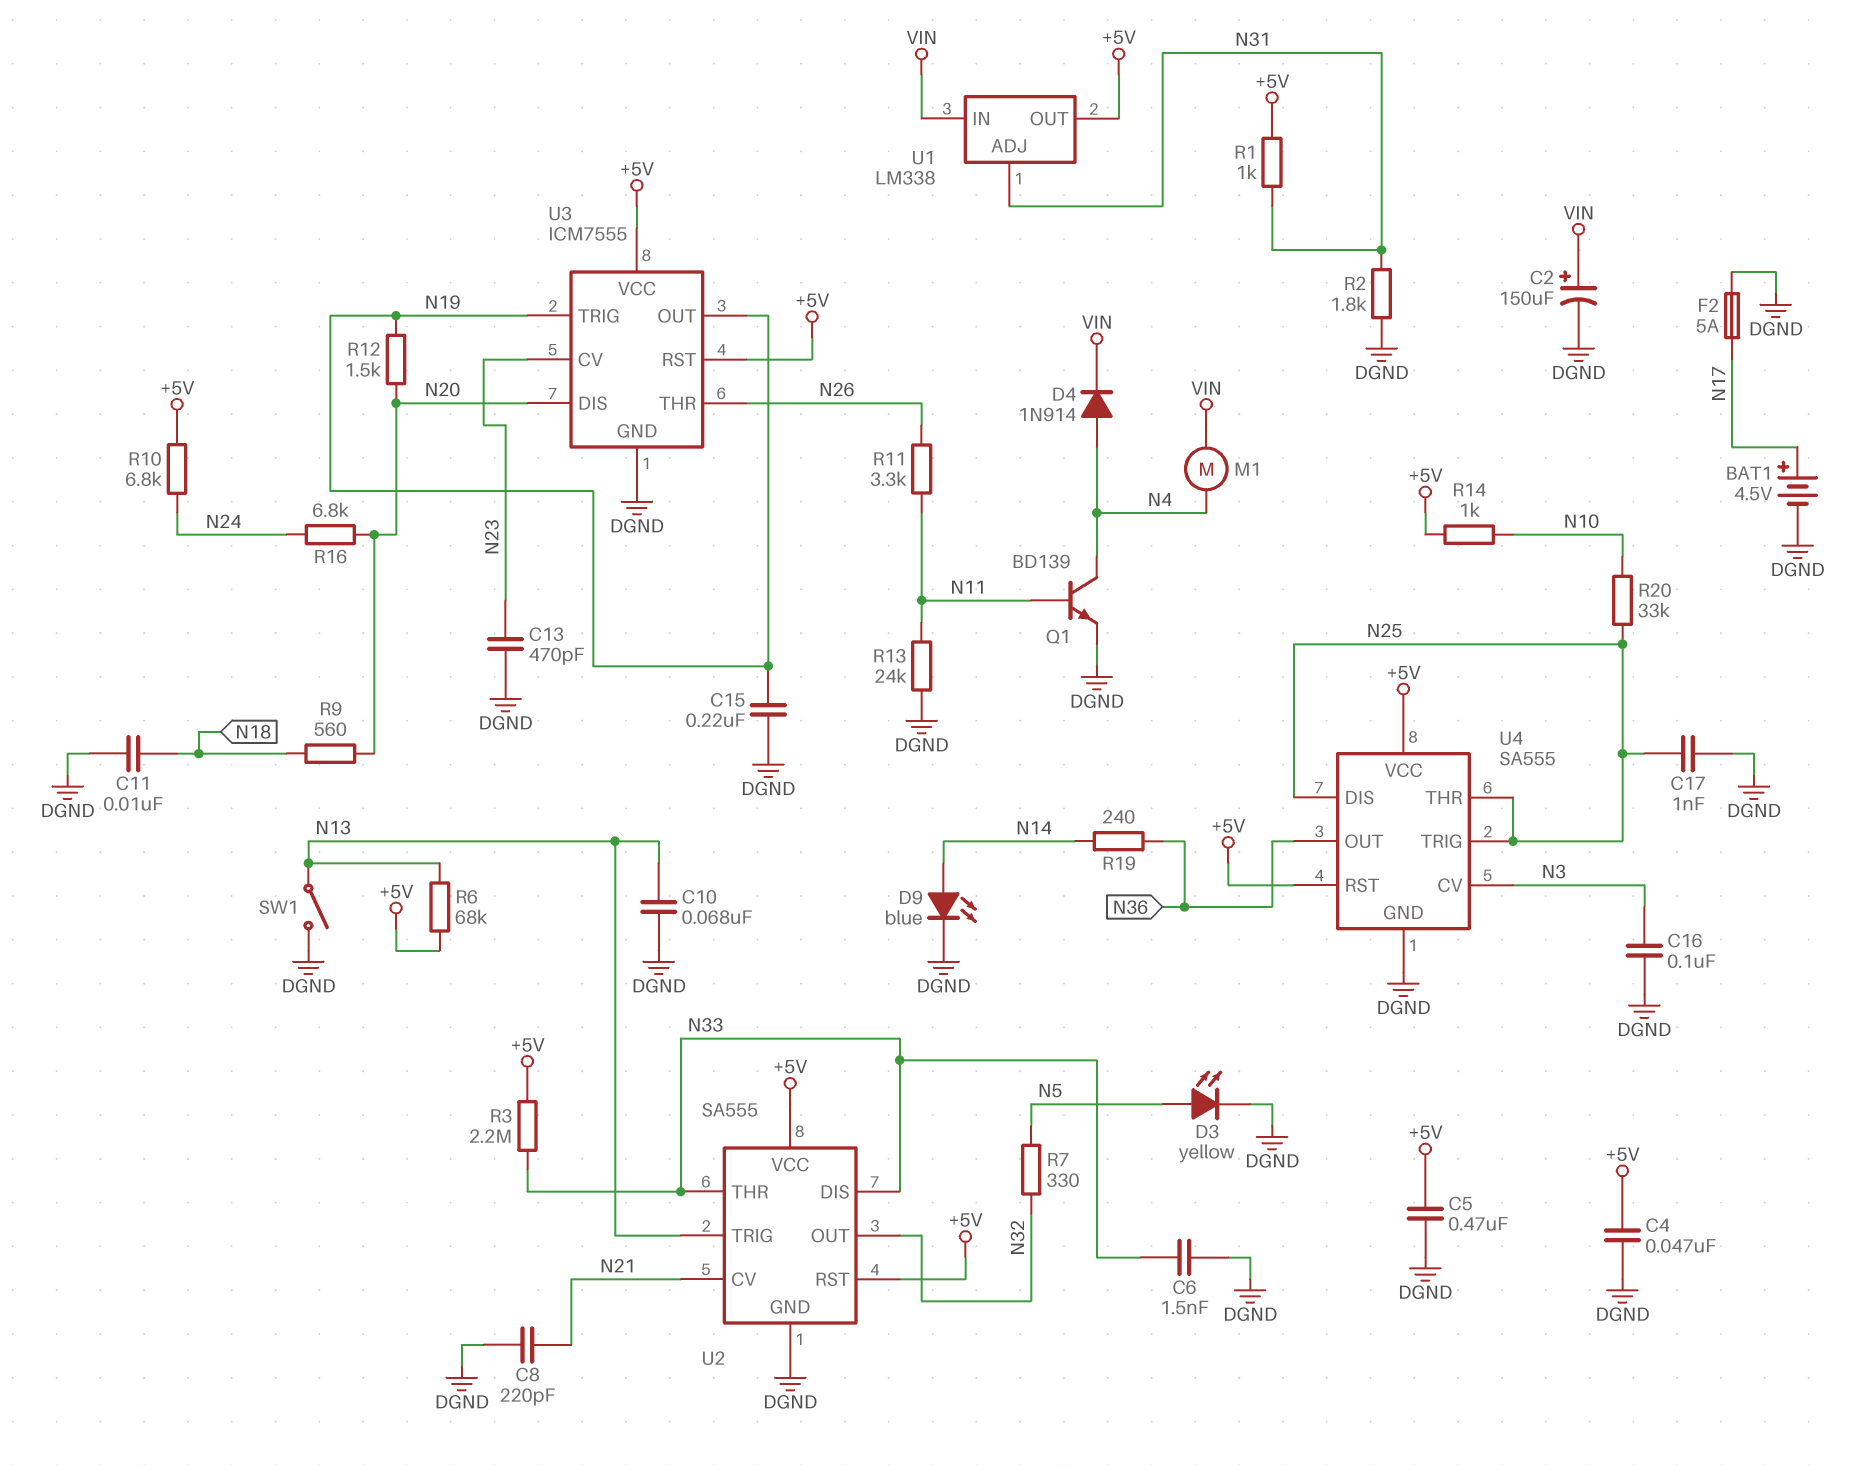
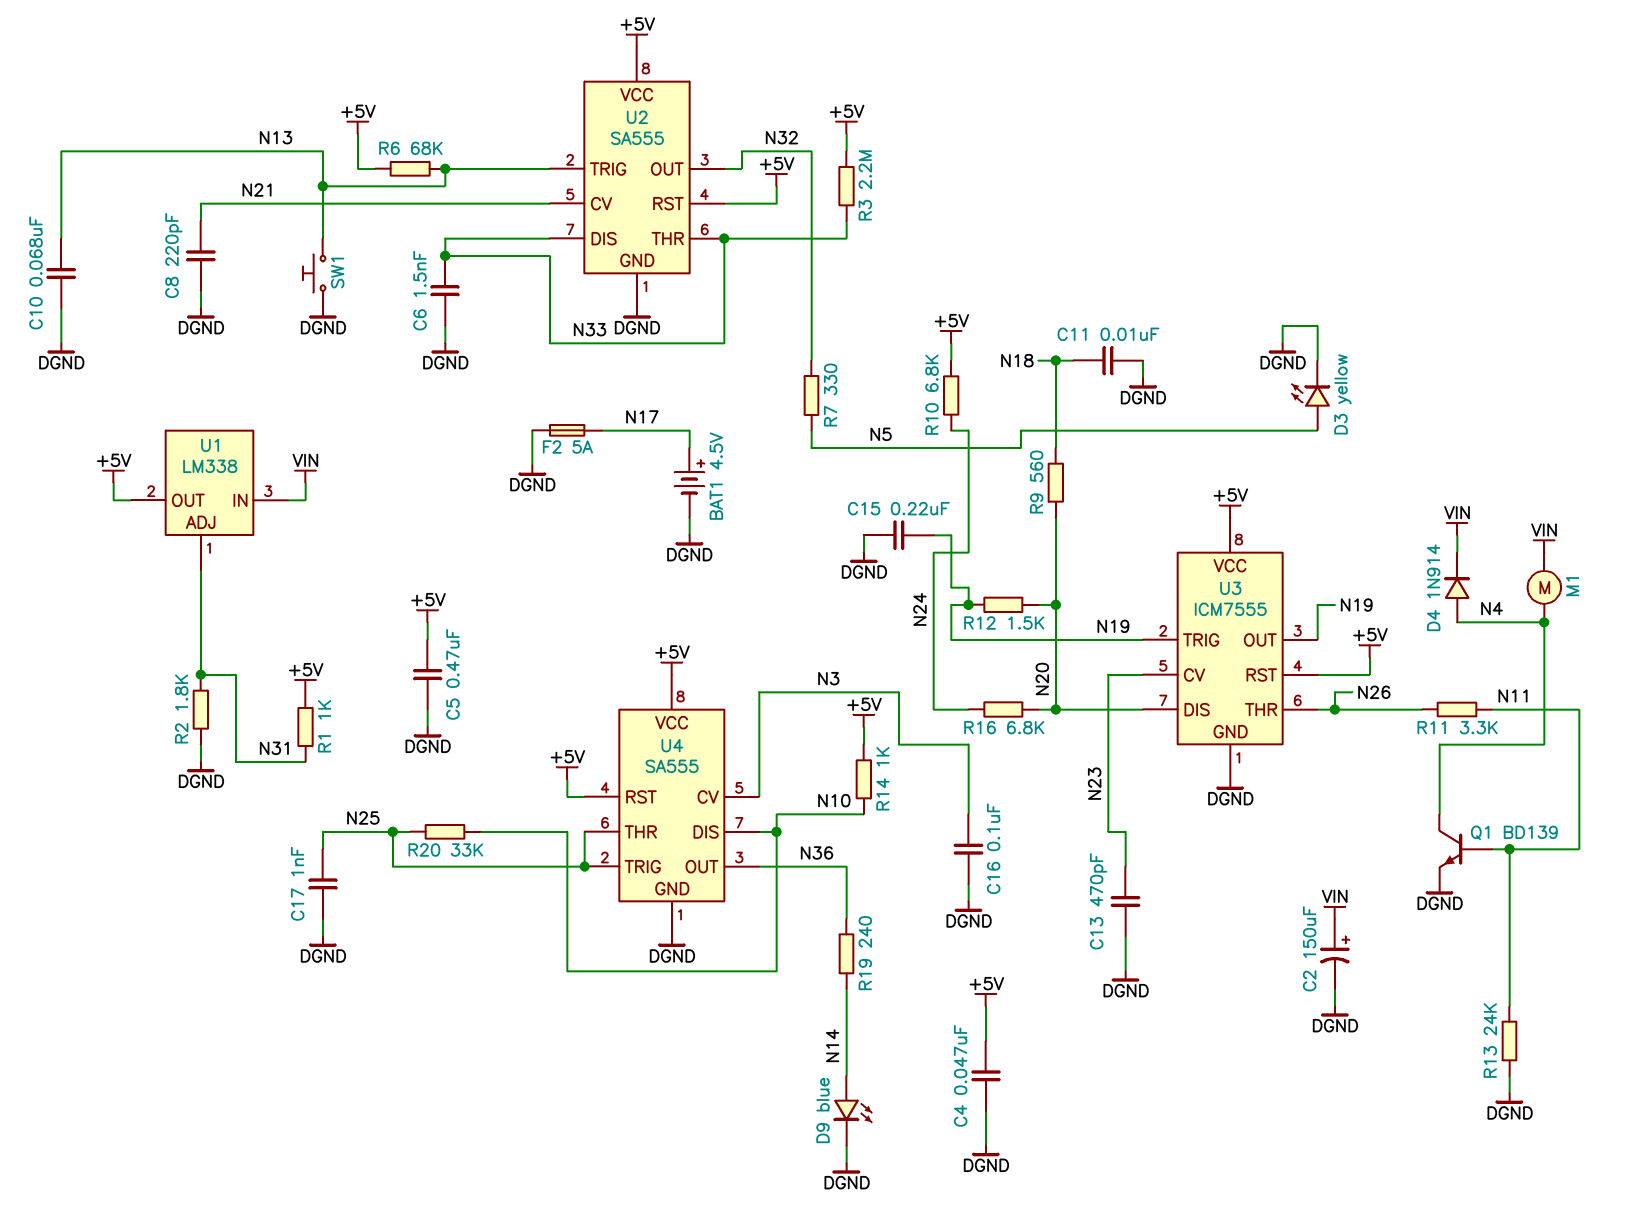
SW1: switch (DGND, N13) -> button (DGND, N13)
U4 pin DIS: N25 -> N10

